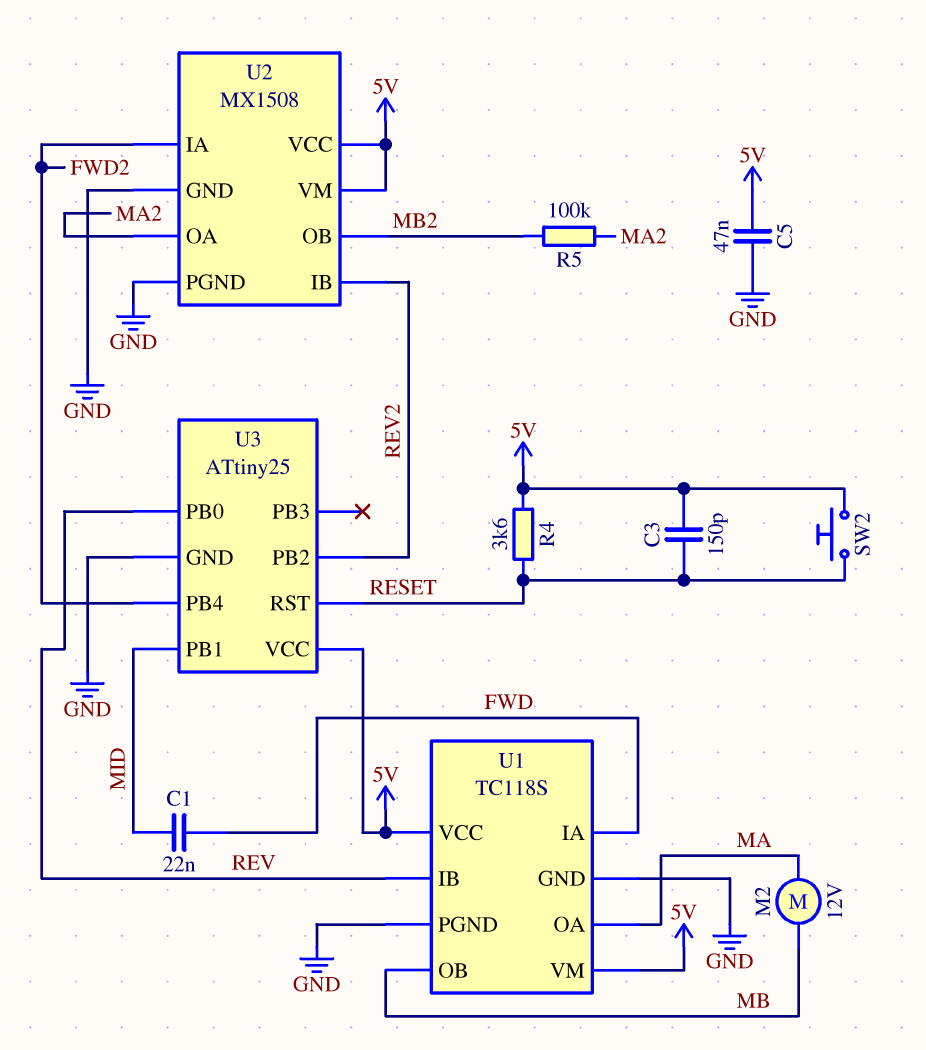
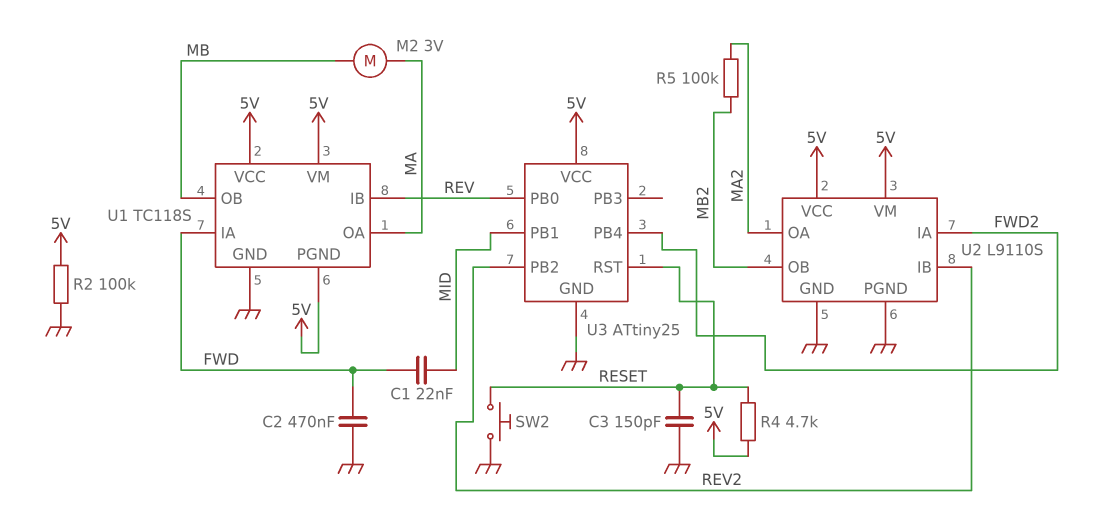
C2: none -> 470nF (FWD, GND)
C3: 150pF (5V, RESET) -> 150pF (GND, RESET)
C5: 47nF (5V, GND) -> none
M2: motor 12V (MA, MB) -> motor 3V (MA, MB)
R2: none -> 100k (5V, GND)
R4: 3.6k (5V, RESET) -> 4.7k (5V, RESET)
SW2: button (5V, RESET) -> button (GND, RESET)
U1 pin PGND: GND -> 5V
U2: MX1508 -> L9110S

